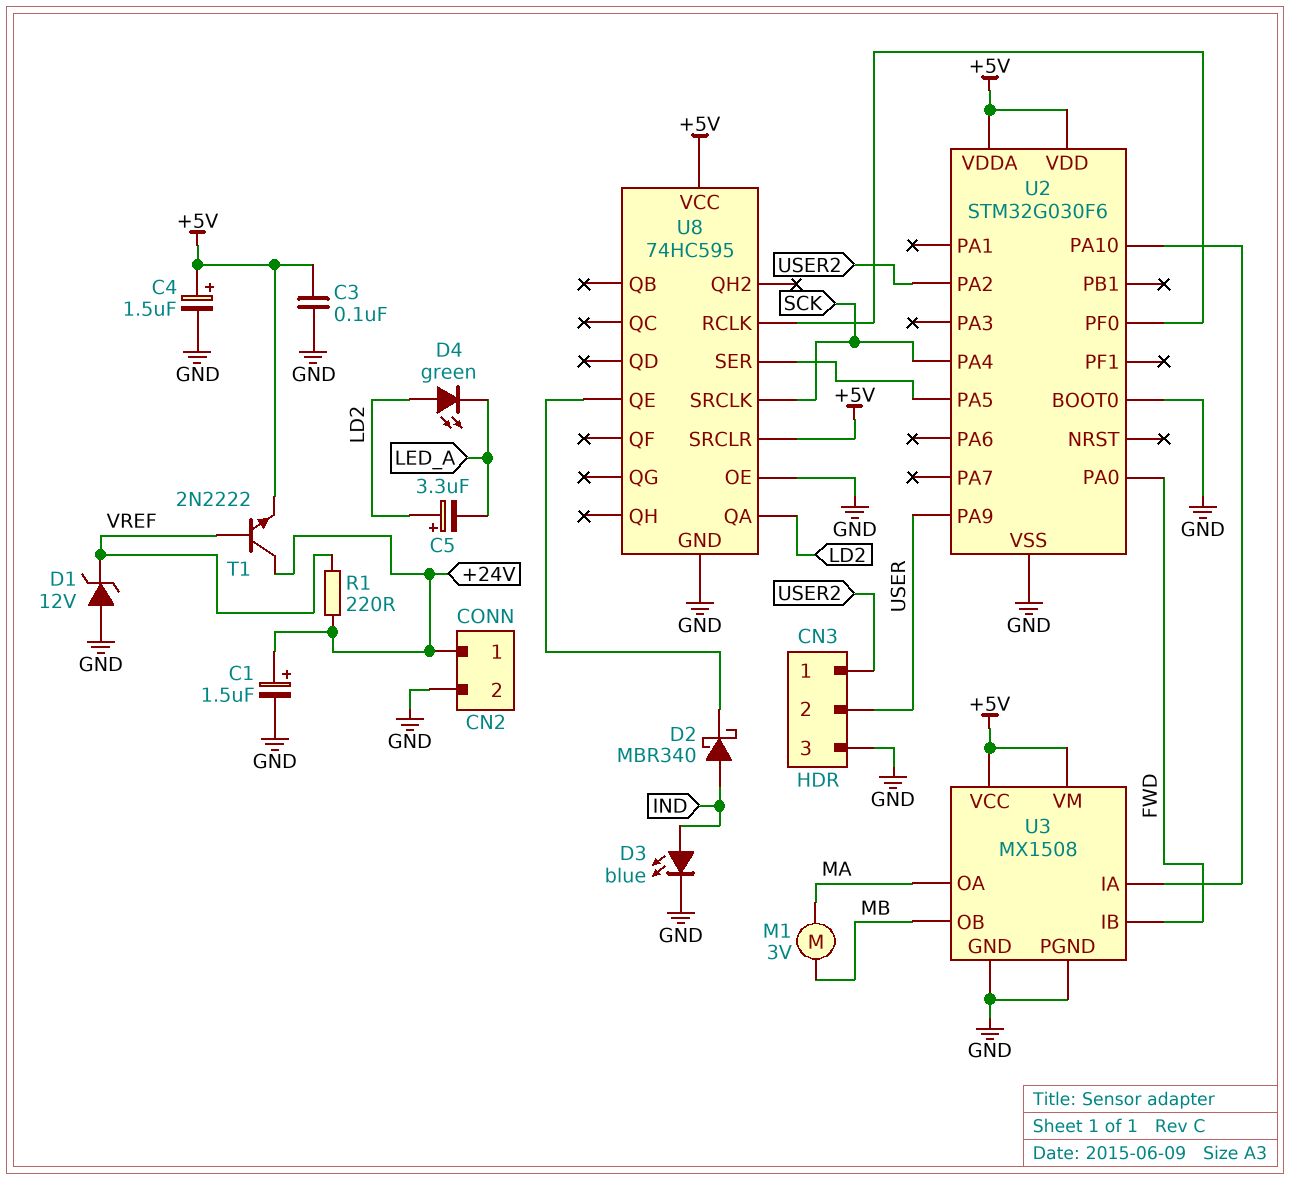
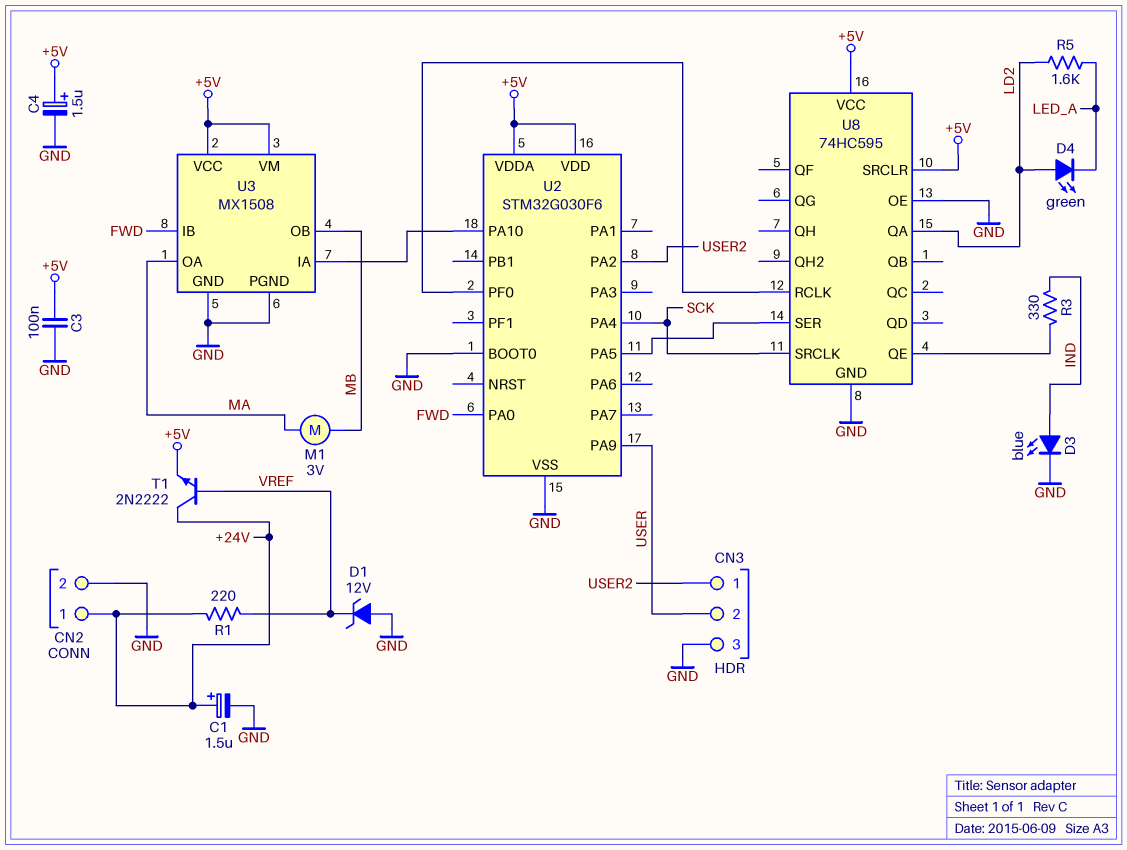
C5: 3.3uF (plus LD2, minus LED_A) -> none
D2: schottky MBR340 (A IND, K U8/QE) -> none
R3: none -> 330 (IND, U8/QE)
R5: none -> 1.6k (LD2, LED_A)

